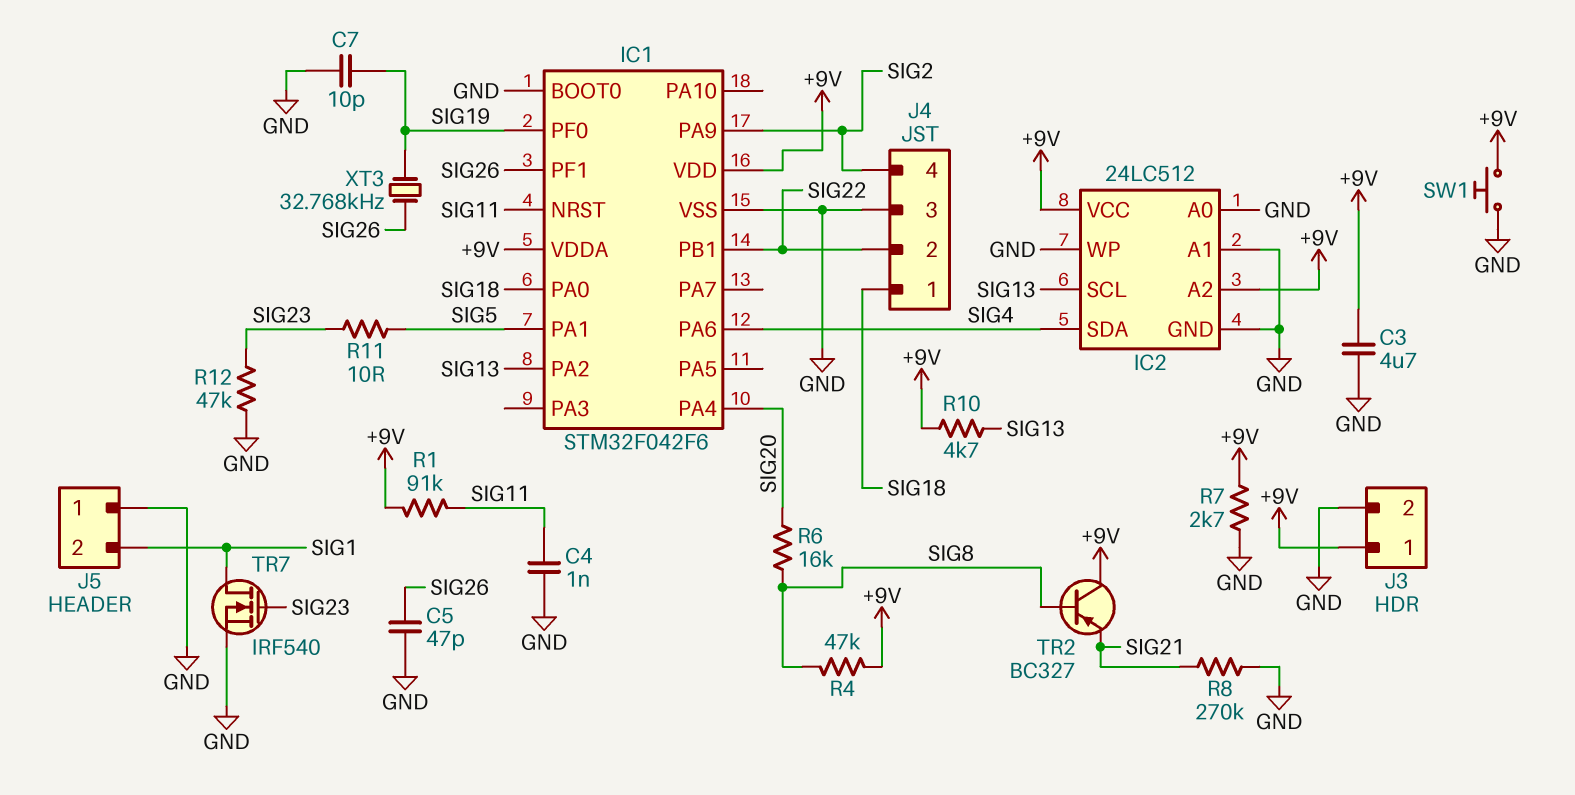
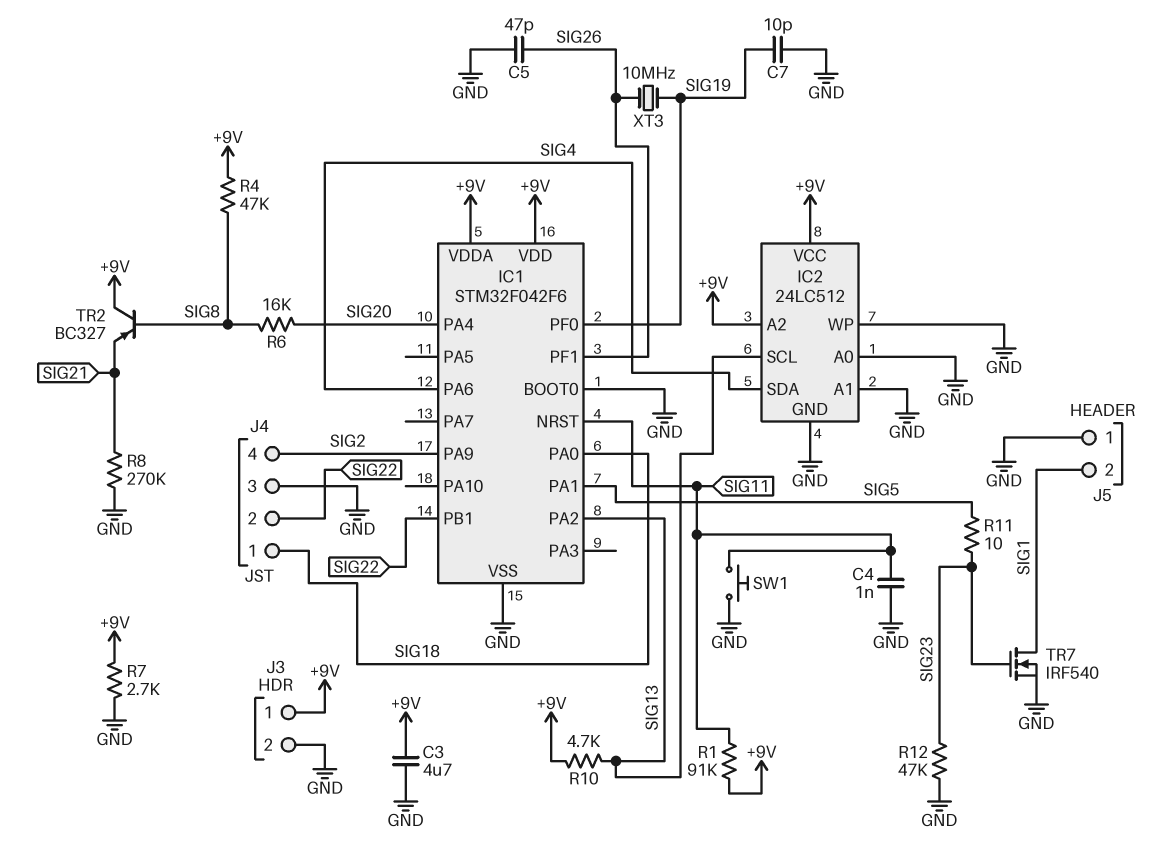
SW1: button (+9V, GND) -> button (GND, SIG11)
XT3: 32.768kHz (SIG19, SIG26) -> 10MHz (SIG19, SIG26)

